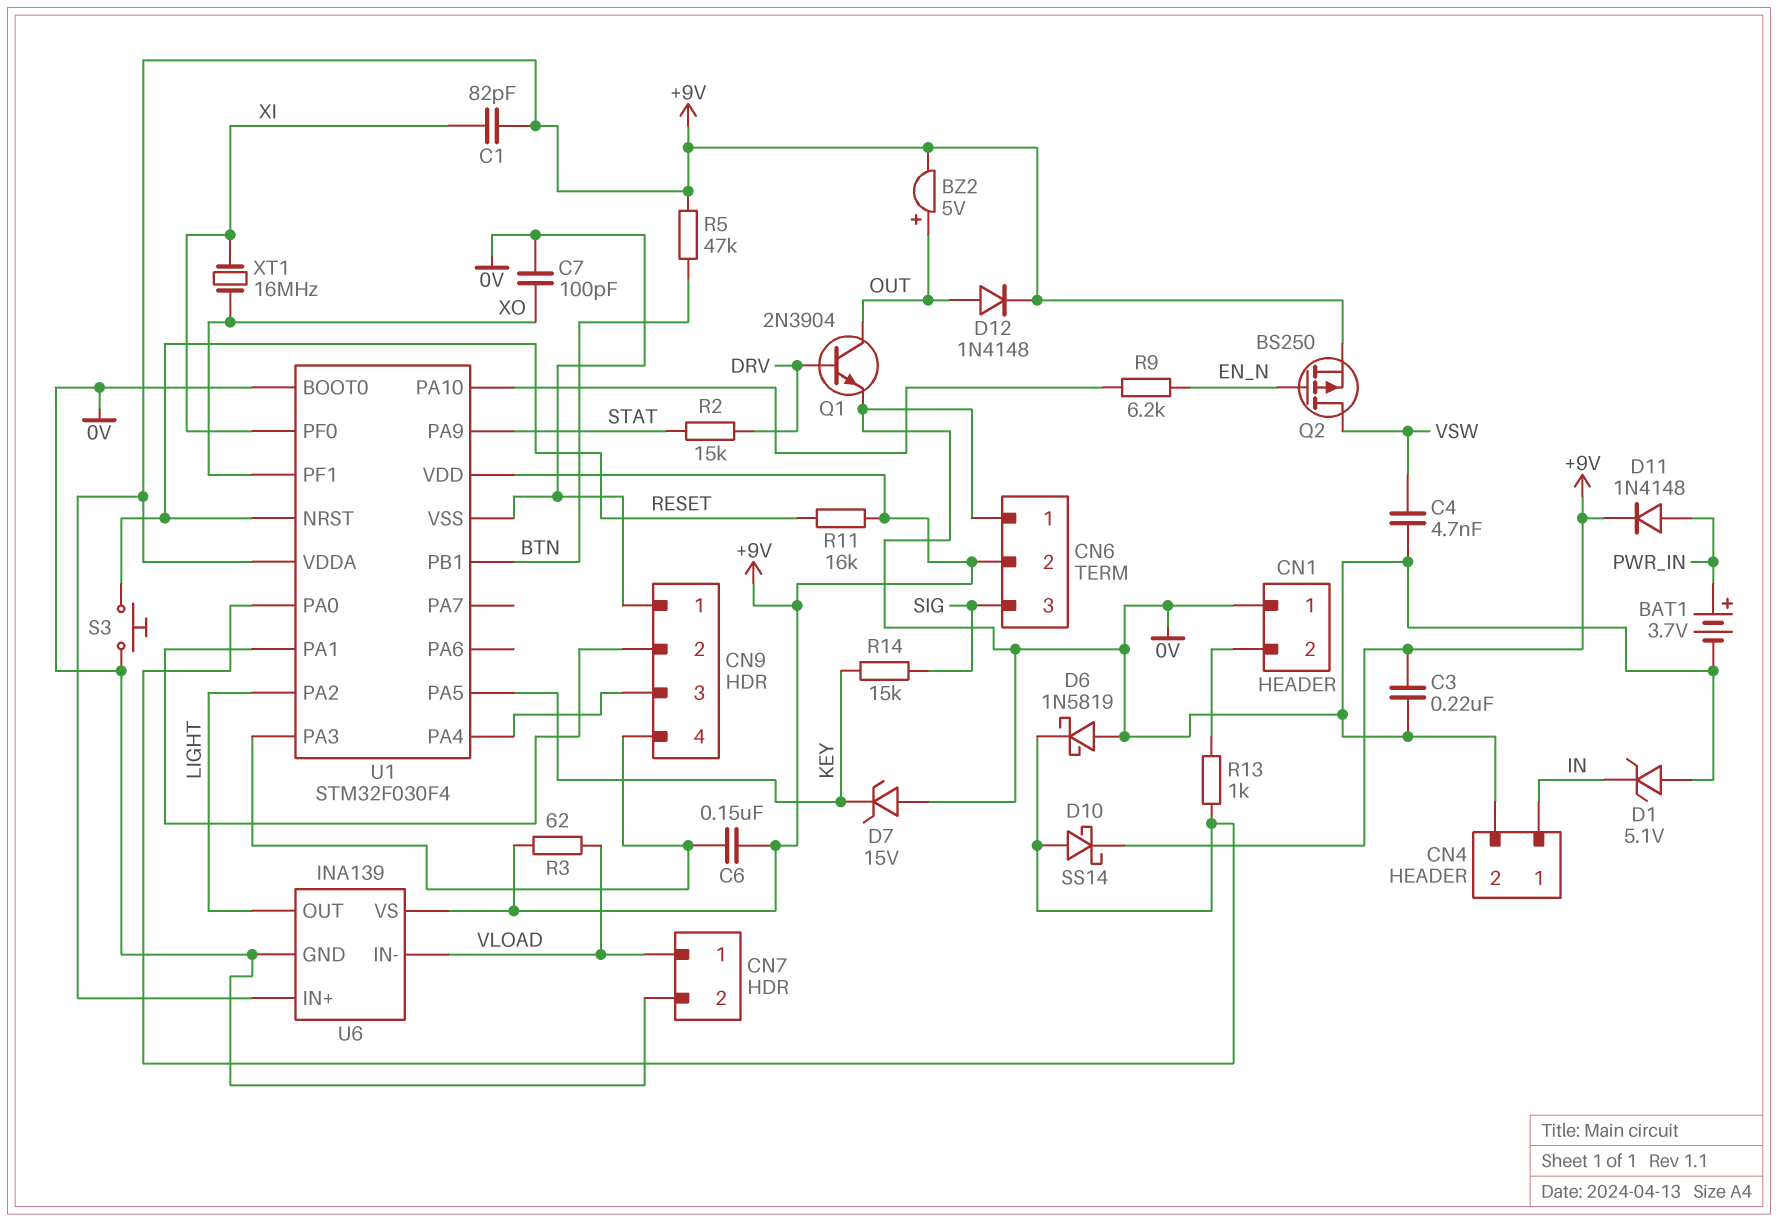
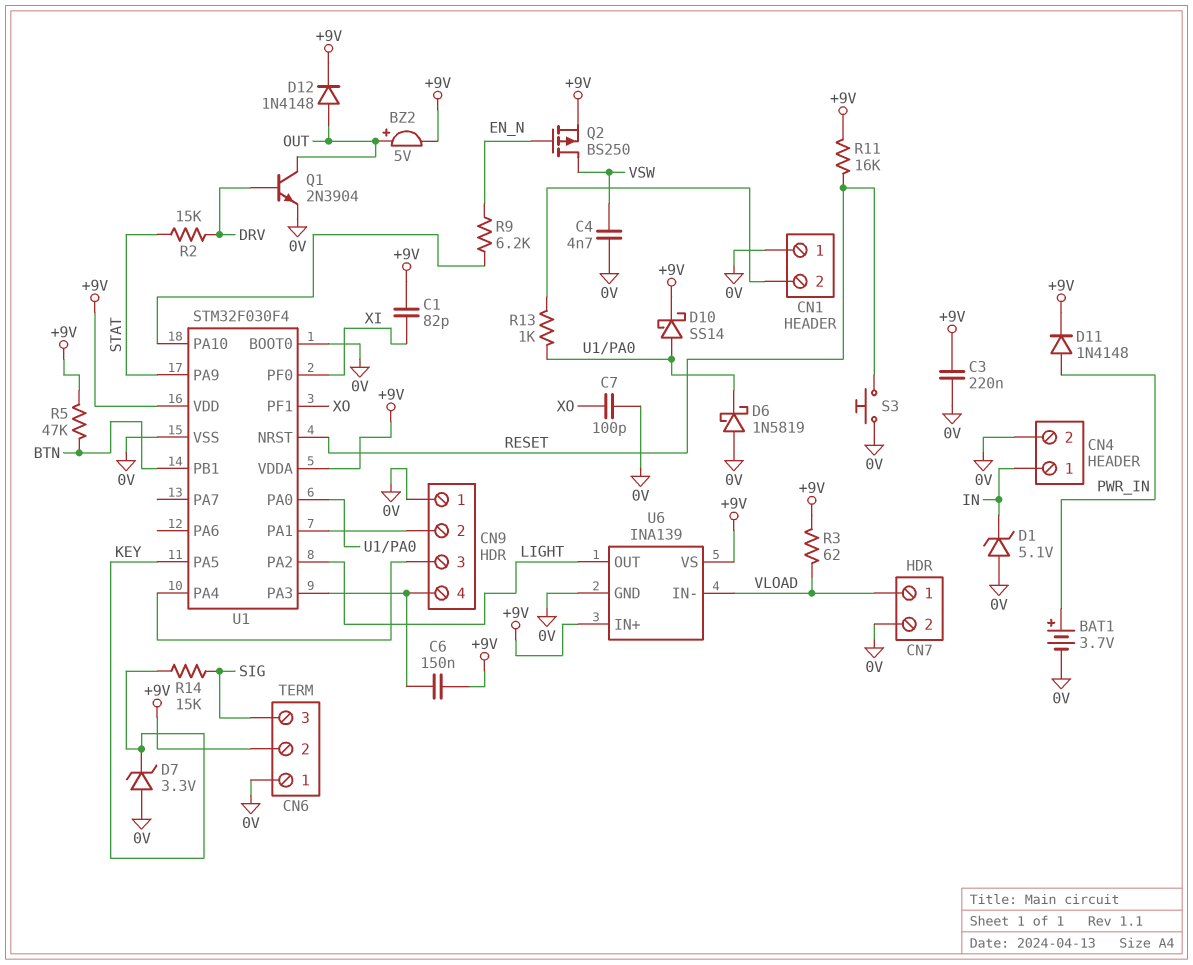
D7: zener 15V (A 0V, K KEY) -> zener 3.3V (A 0V, K KEY)
XT1: 16MHz (XI, XO) -> none

